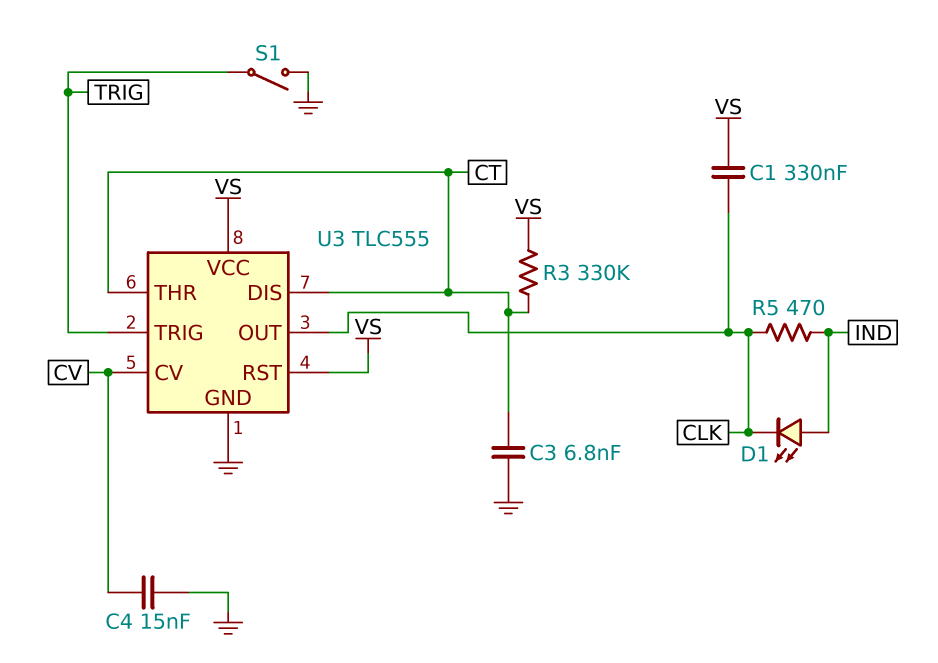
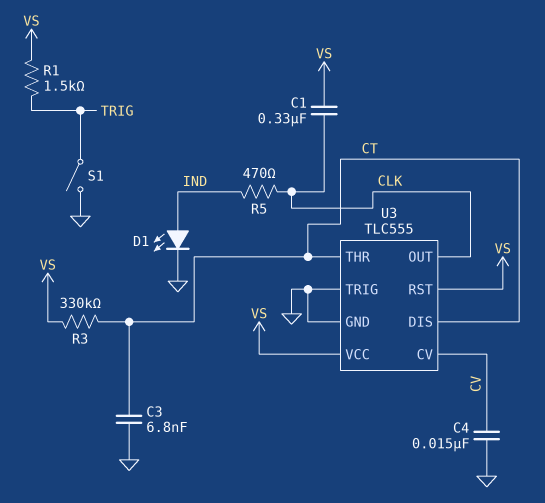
D1: LED (A IND, K CLK) -> LED (A IND, K GND)
R1: none -> 1.5k (TRIG, VS)
U3 pin TRIG: TRIG -> GND

